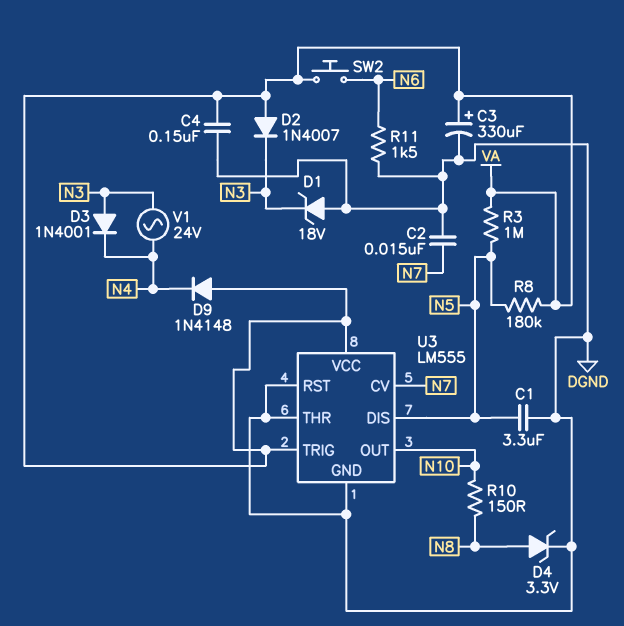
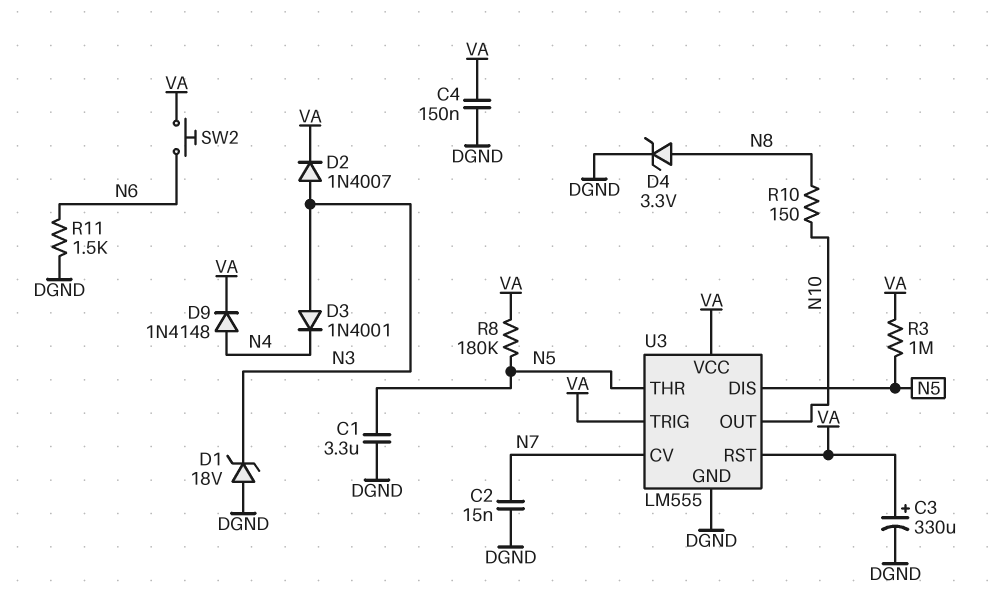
D2: diode 1N4007 (A VA, K N3) -> diode 1N4007 (A N3, K VA)
D9: diode 1N4148 (A VA, K N4) -> diode 1N4148 (A N4, K VA)
U3 pin RST: DGND -> VA
U3 pin THR: DGND -> N5
V1: AC 24V (N3, N4) -> none

